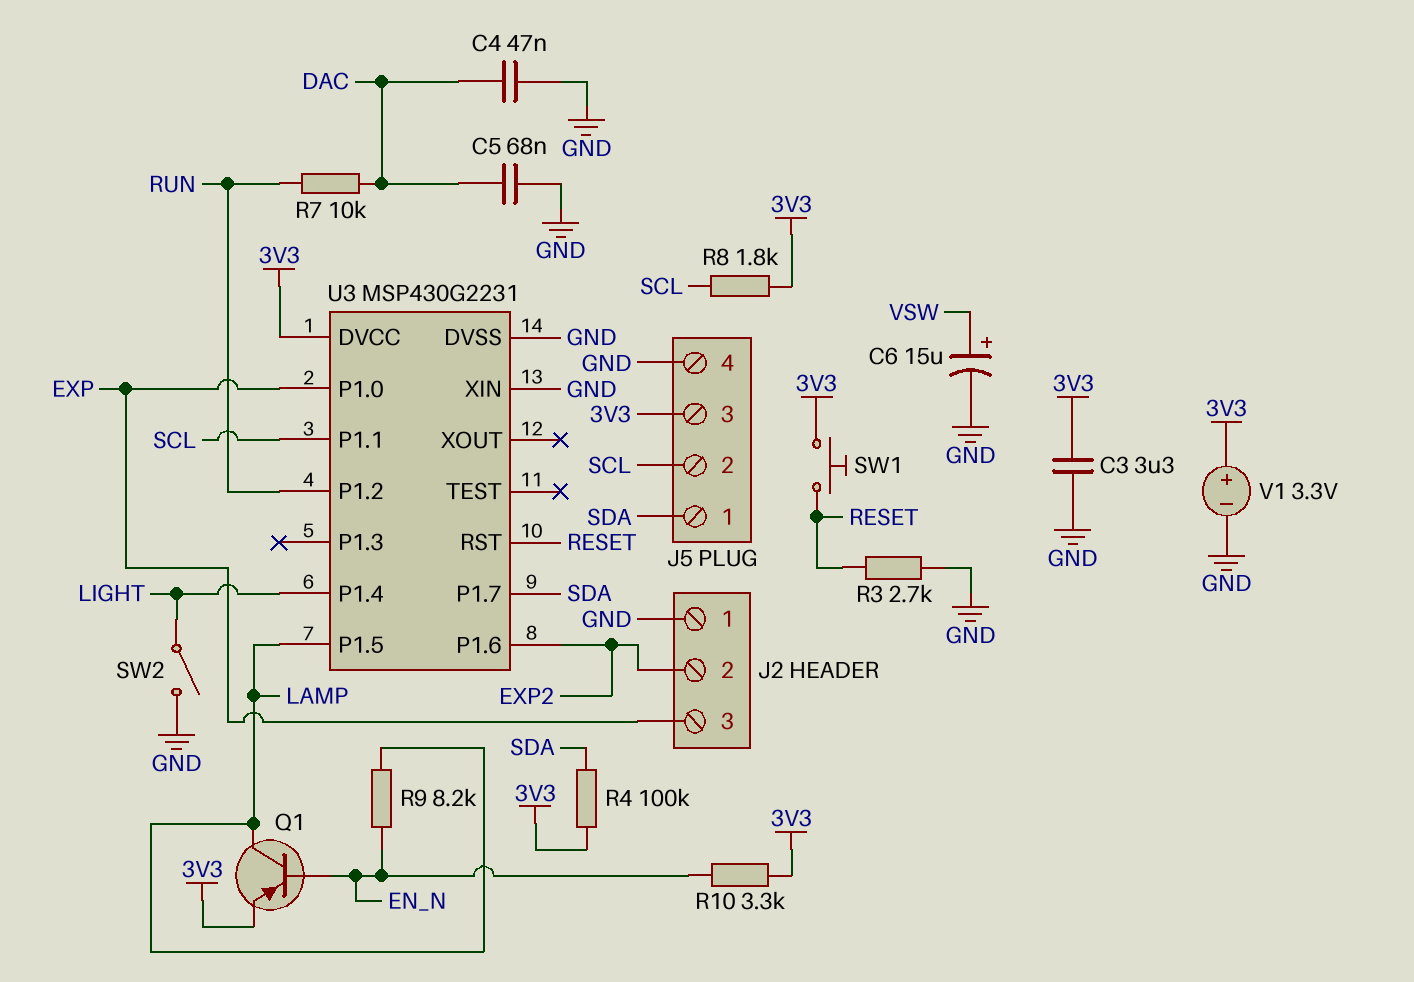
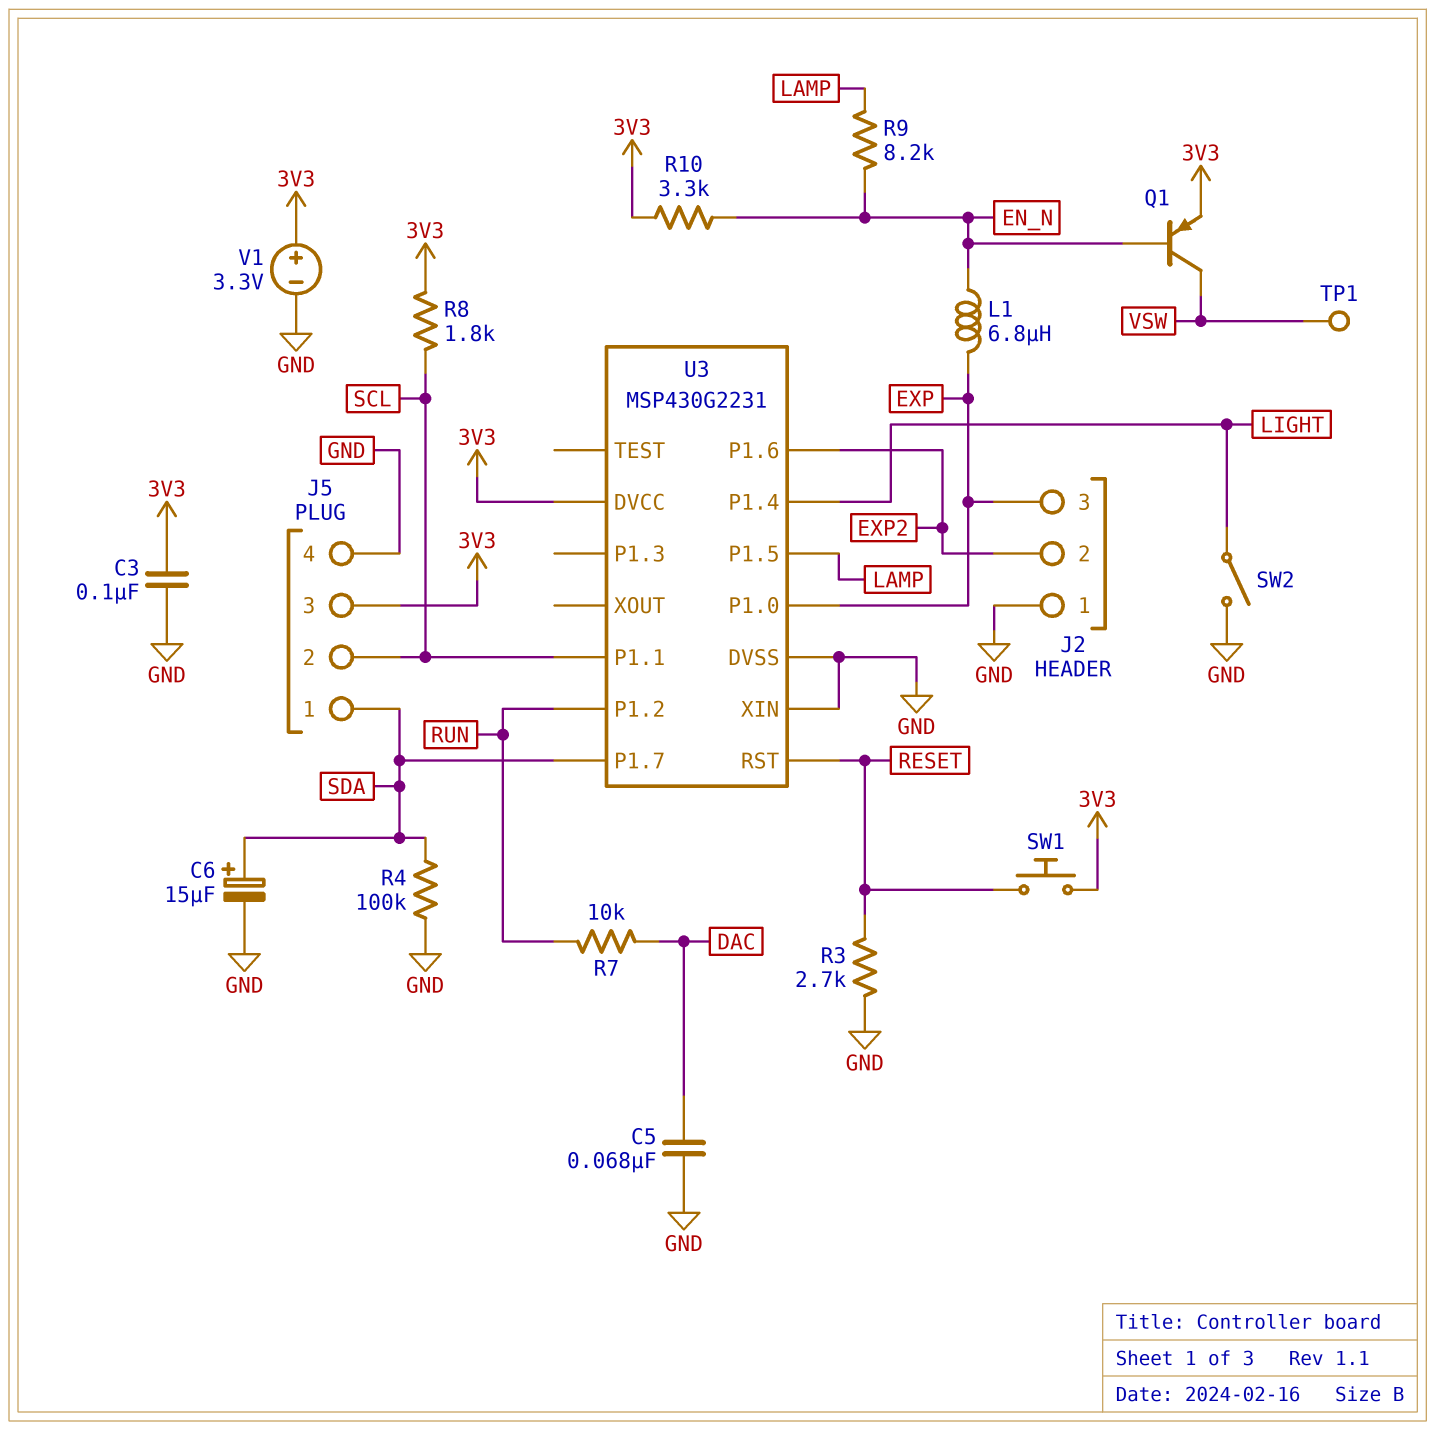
C3: 3.3uF (3V3, GND) -> 100nF (3V3, GND)
C4: 47nF (DAC, GND) -> none
C6: 15uF (plus VSW, minus GND) -> 15uF (plus SDA, minus GND)
L1: none -> 6.8uH (EN_N, EXP)
Q1: PNP (B EN_N, C LAMP, E 3V3) -> PNP (B EN_N, C VSW, E 3V3)
R4: 100k (3V3, SDA) -> 100k (GND, SDA)
TP1: none -> test point (VSW)

